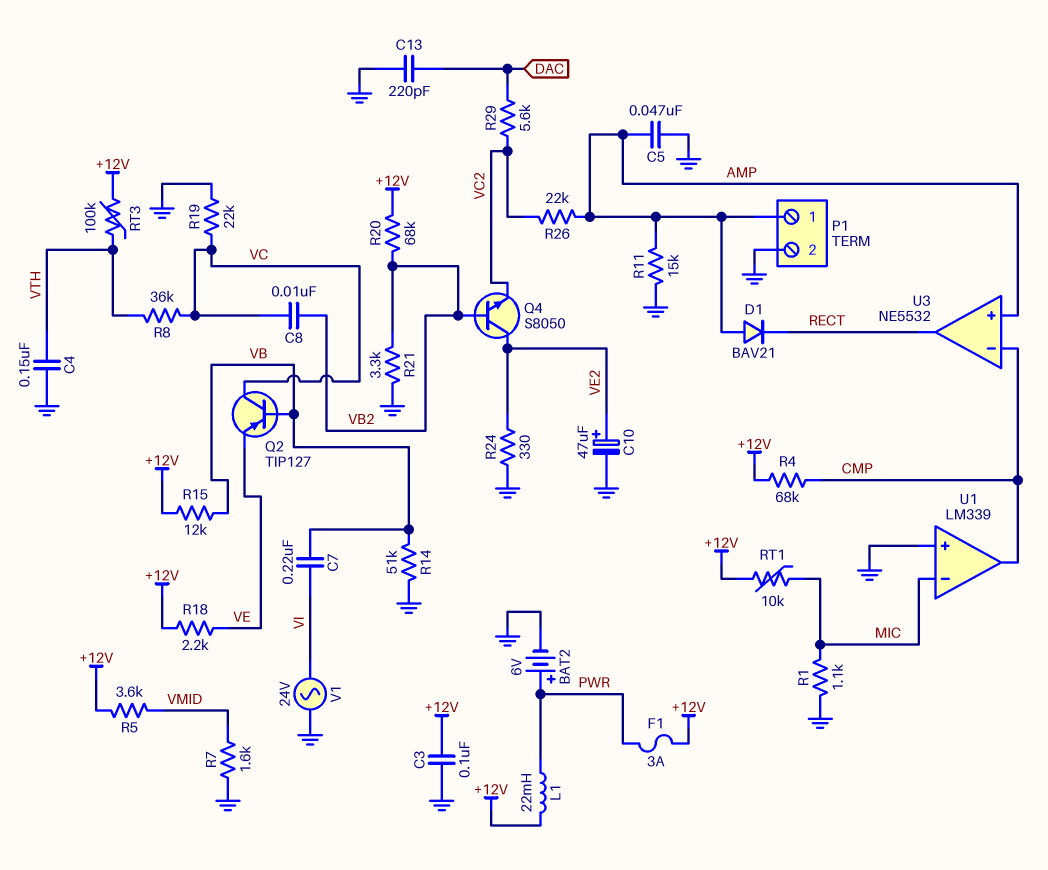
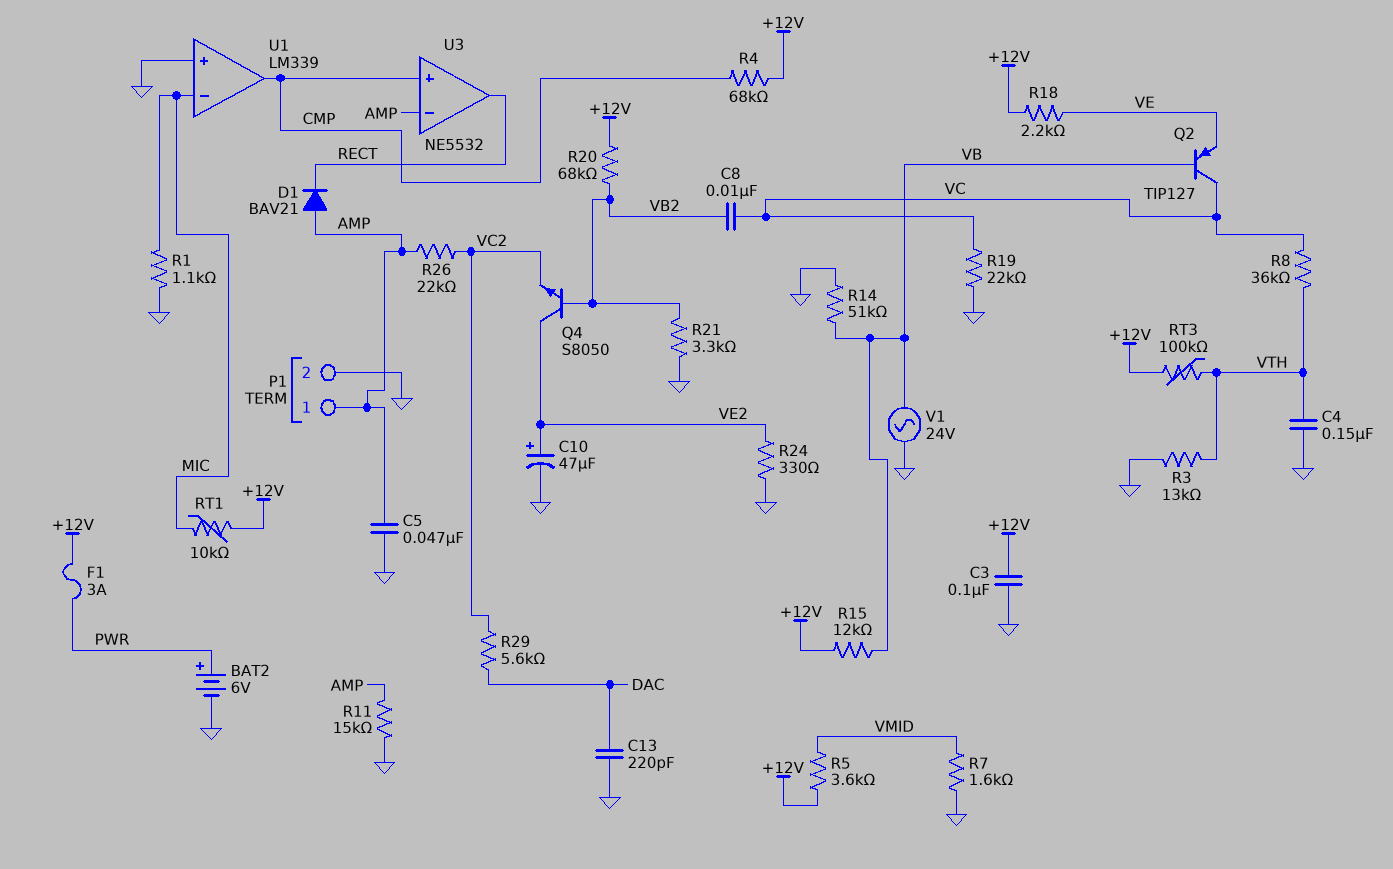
C7: 220nF (VB, VI) -> none
L1: 22mH (+12V, PWR) -> none
R3: none -> 13k (GND, VTH)
U3 pin in+: AMP -> CMP
U3 pin in-: CMP -> AMP
V1: AC 24V (GND, VI) -> AC 24V (GND, VB)

